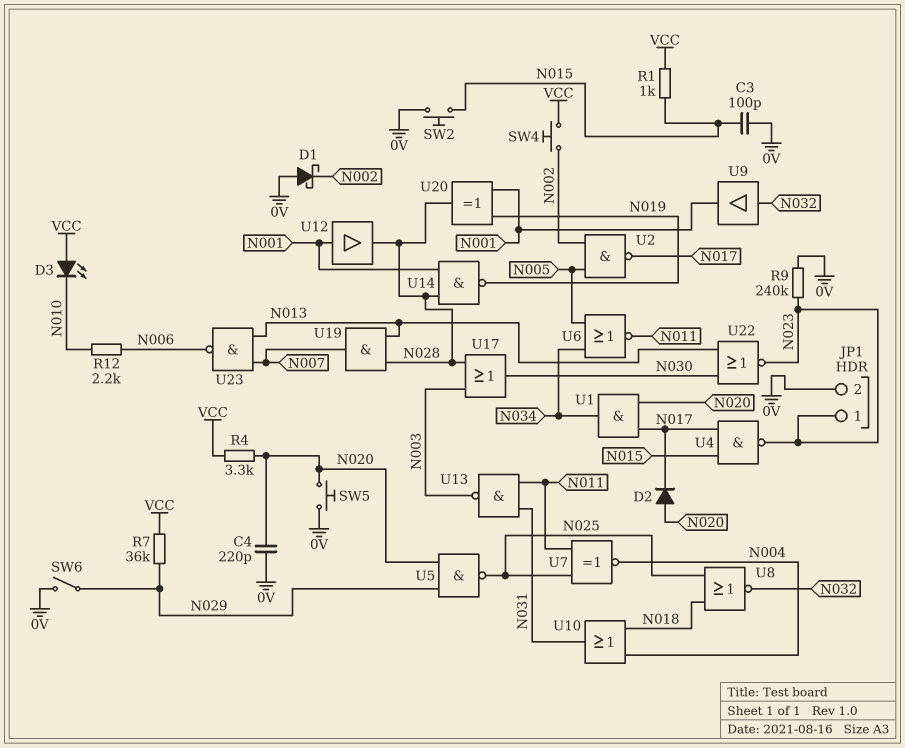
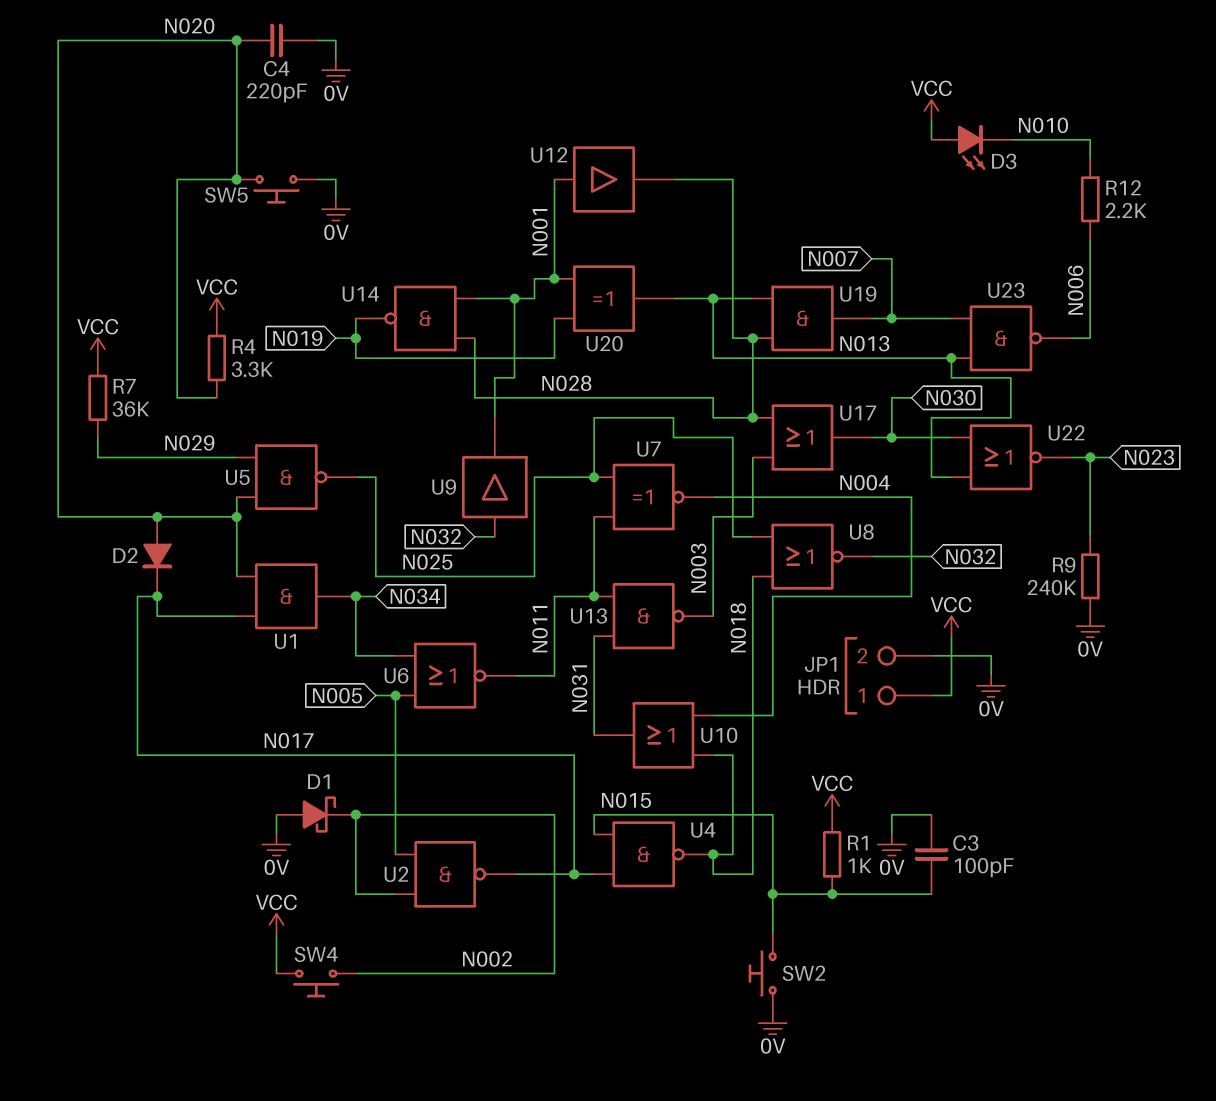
JP1 pin 1: N023 -> VCC
SW6: switch (0V, N029) -> none
U4: NAND (in N015, in N017, out N023) -> NAND (in N015, in N017, out N018)
U20: XOR (in N001, in N019, out N028) -> XOR (in N001, in N019, out N013)

